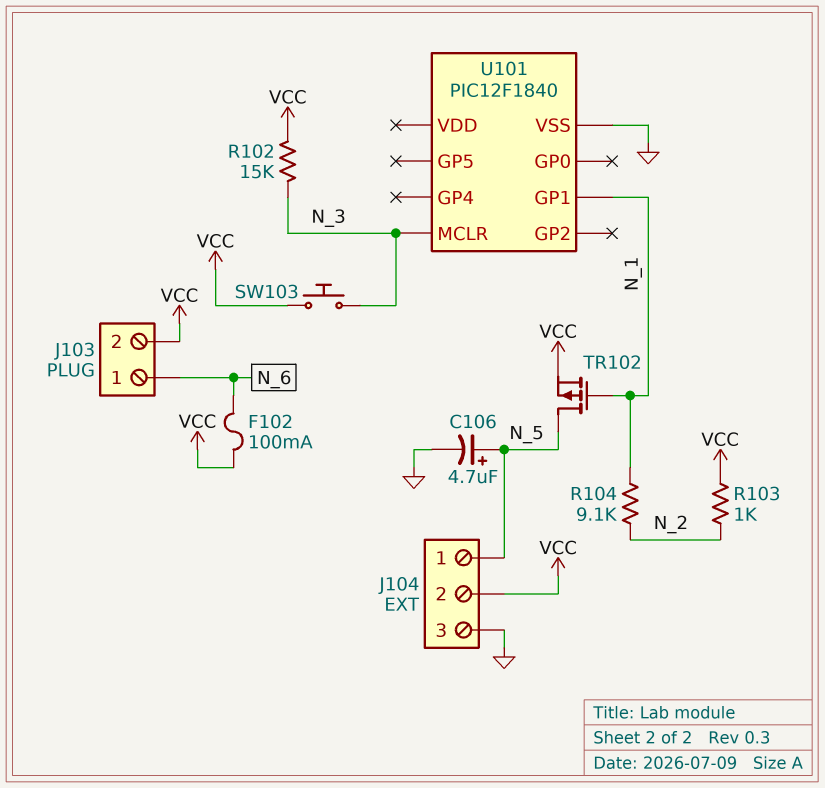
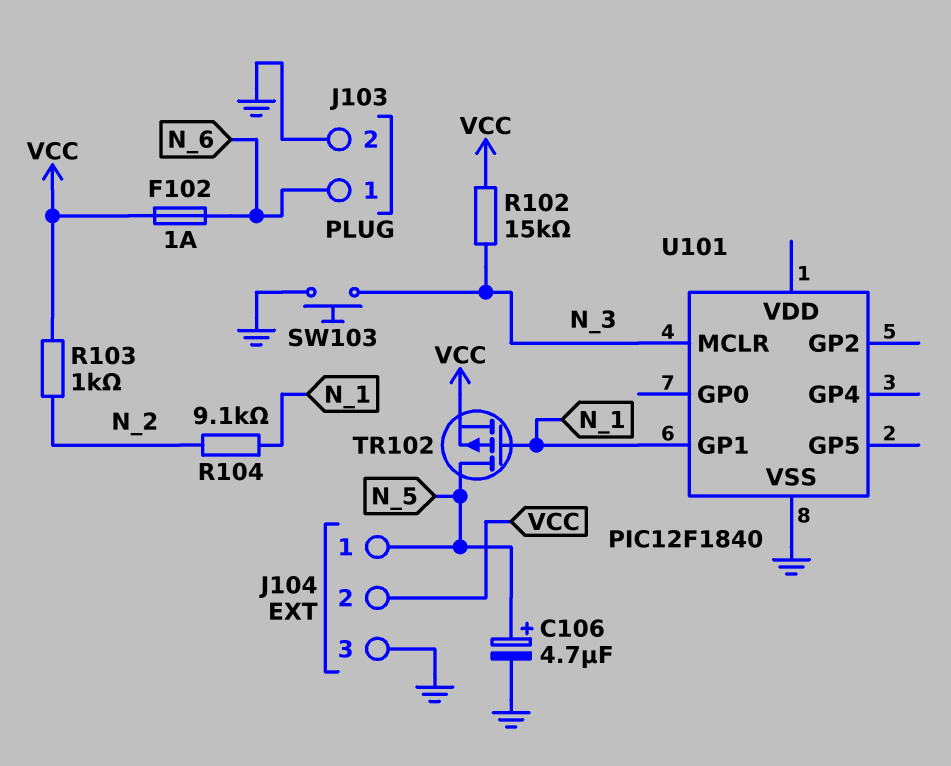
F102: 100mA (N_6, VCC) -> 1A (N_6, VCC)
J103 pin 2: VCC -> GND
SW103: button (N_3, VCC) -> button (GND, N_3)

